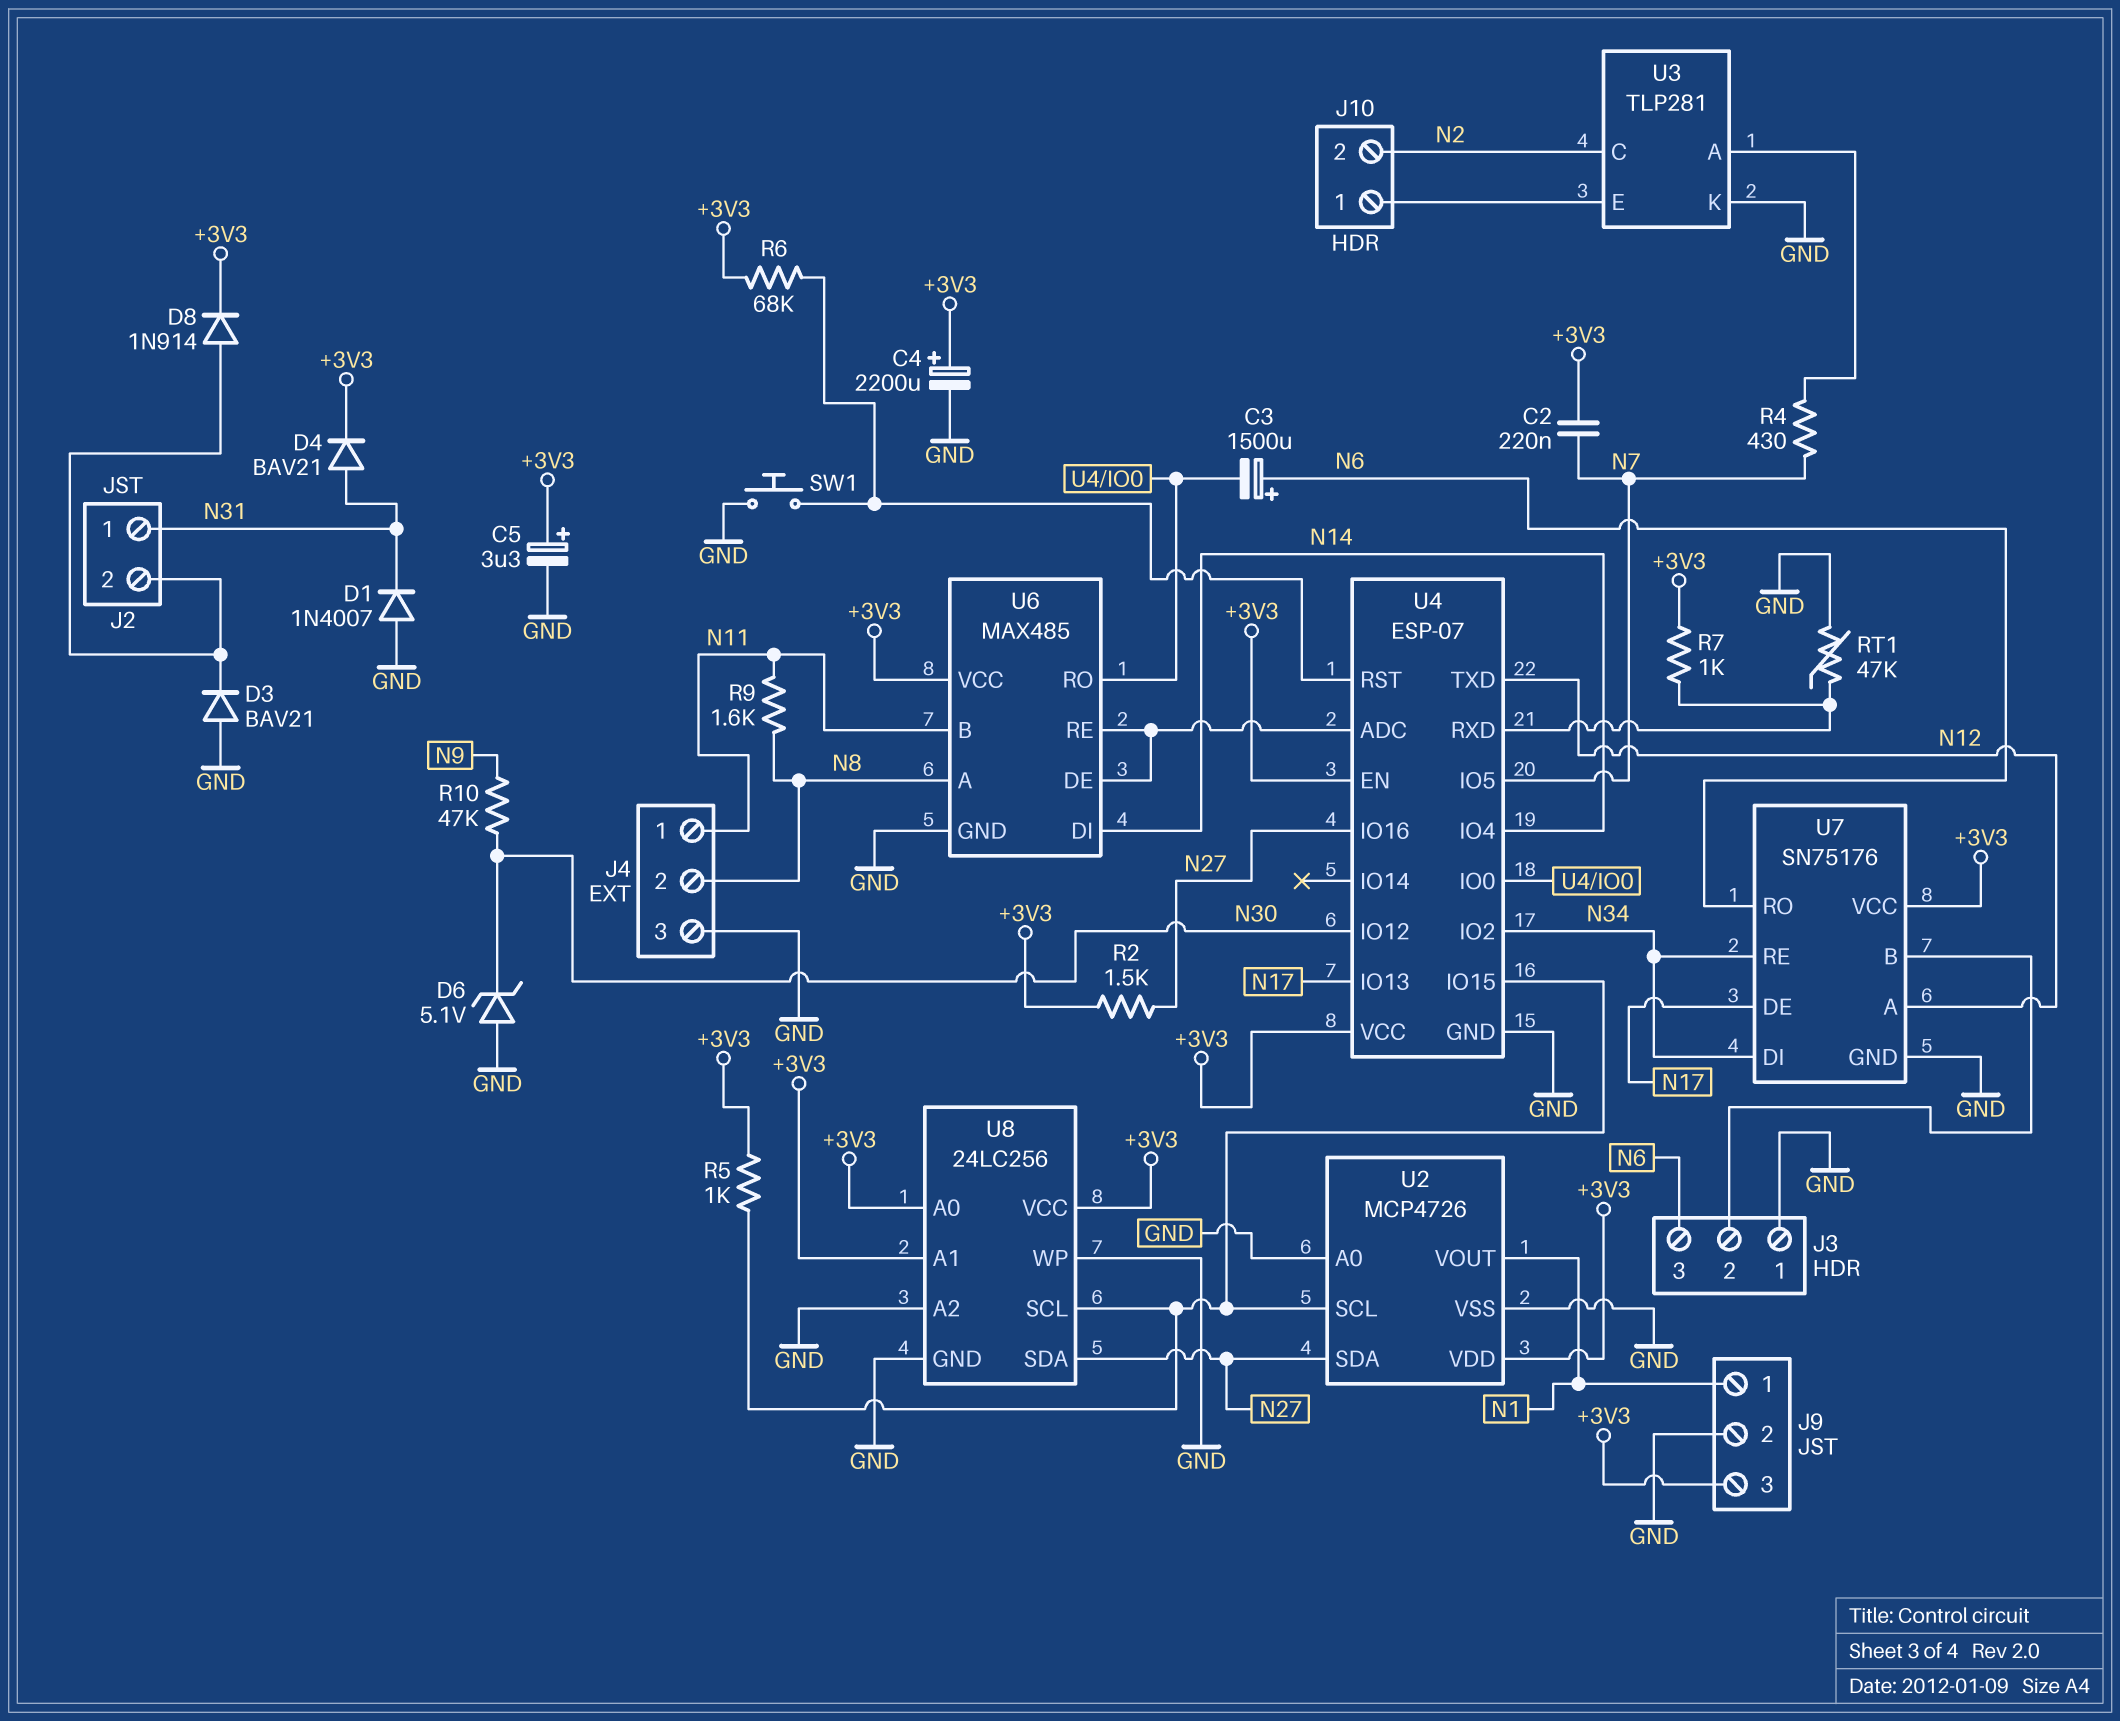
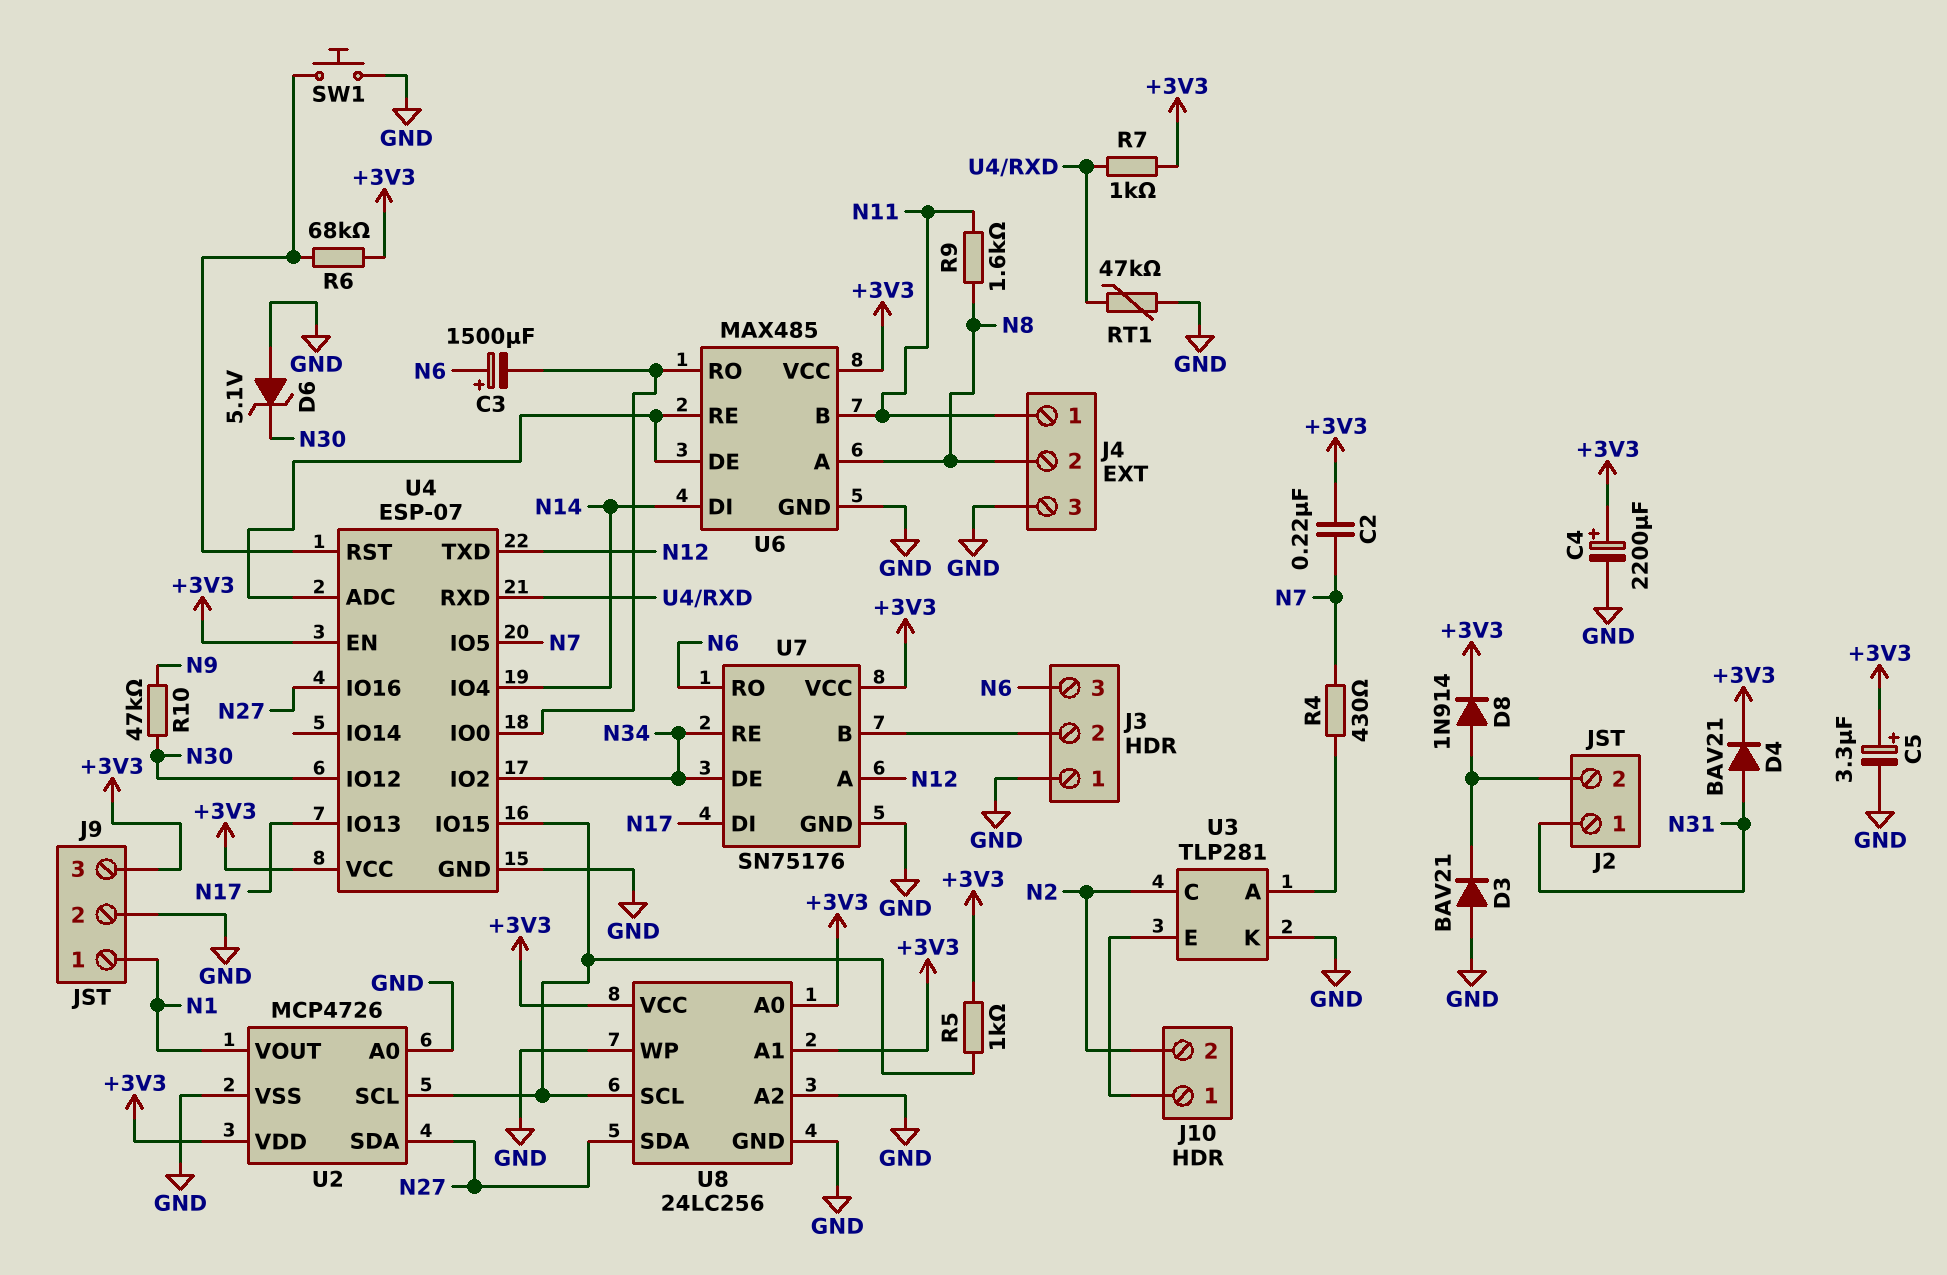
D1: diode 1N4007 (A GND, K N31) -> none
R2: 1.5k (+3V3, N27) -> none
U7 pin DE: N17 -> N34
U7 pin DI: N34 -> N17

